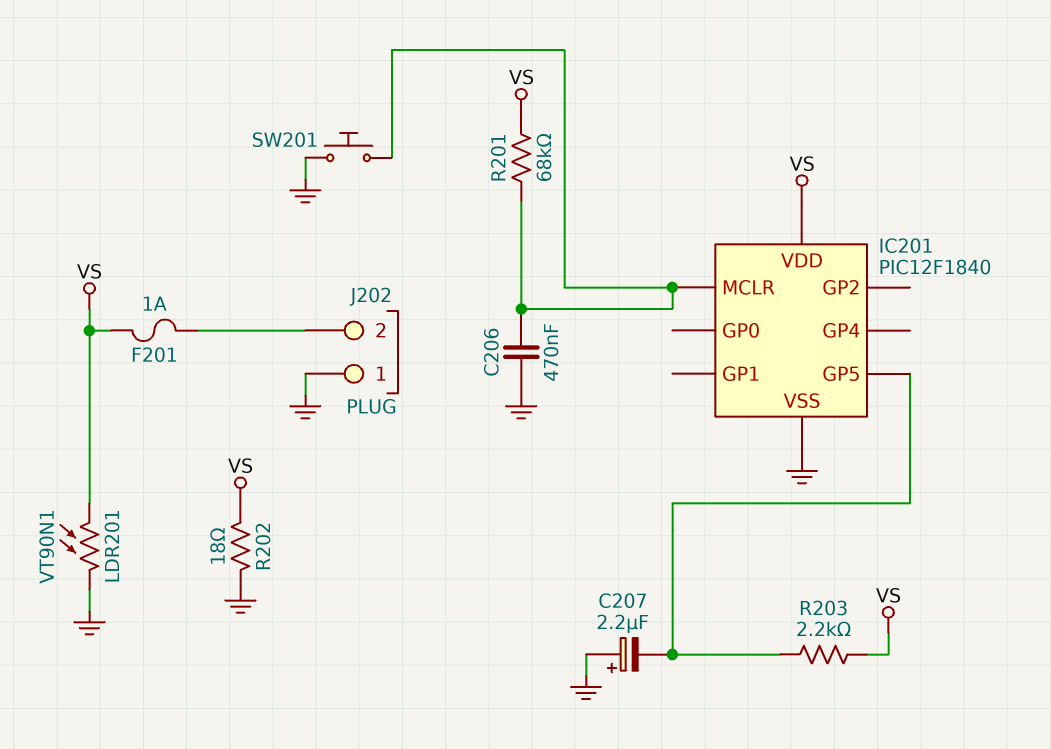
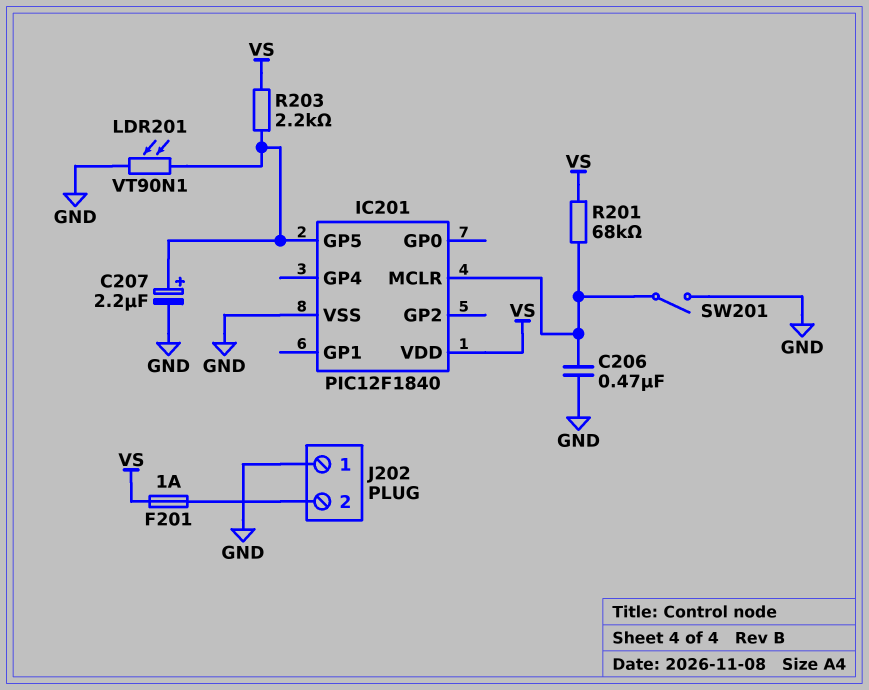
C207: 2.2uF (plus GND, minus IC201/GP5) -> 2.2uF (plus IC201/GP5, minus GND)
LDR201: VT90N1 (GND, VS) -> VT90N1 (GND, IC201/GP5)
R202: 18 (GND, VS) -> none
SW201: button (GND, IC201/MCLR) -> switch (GND, IC201/MCLR)

